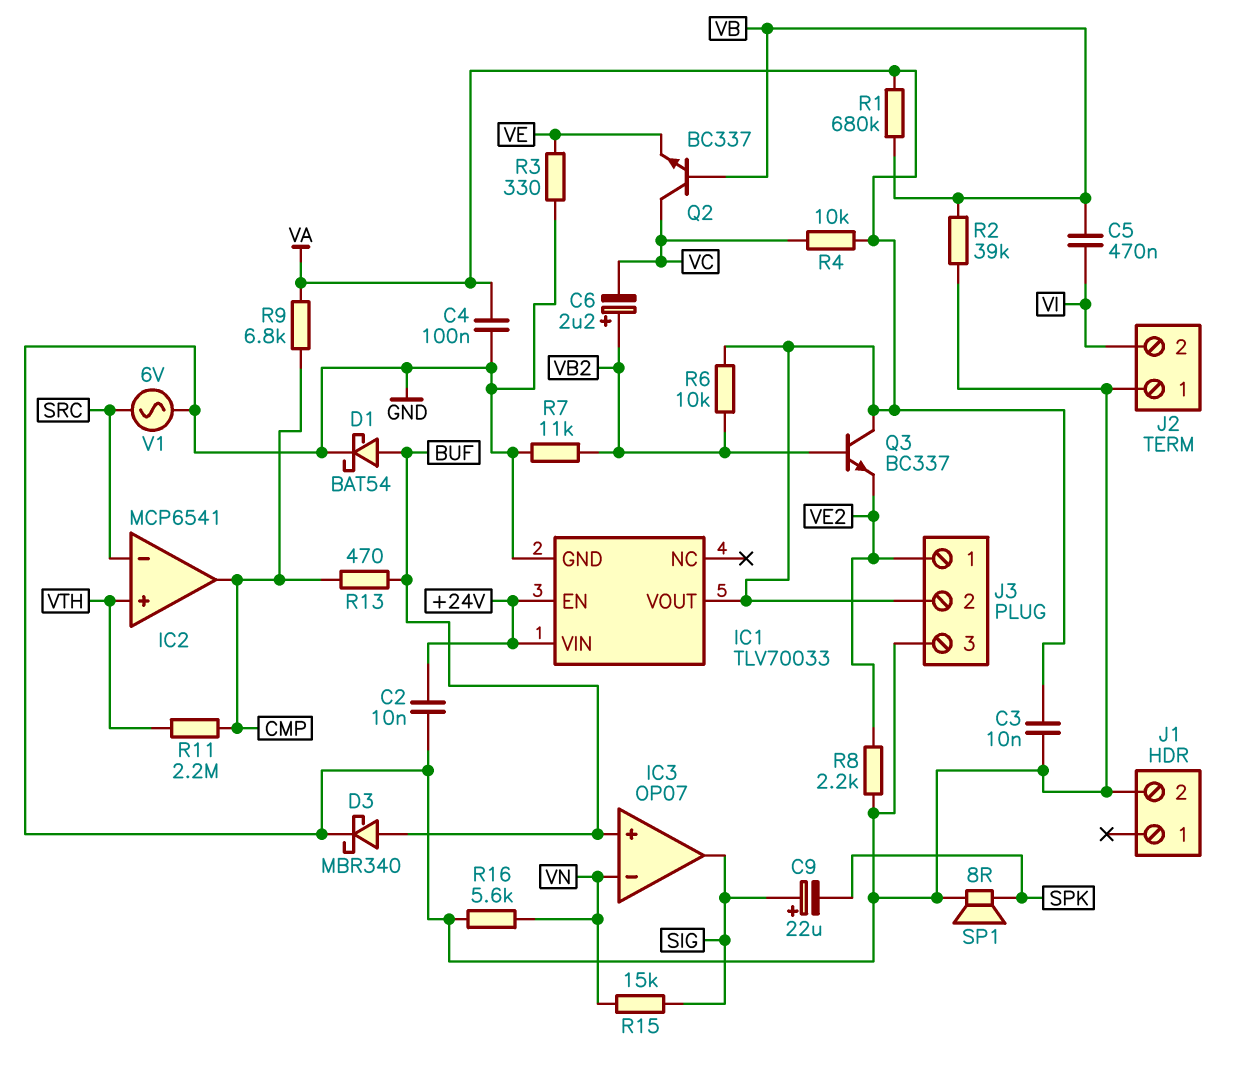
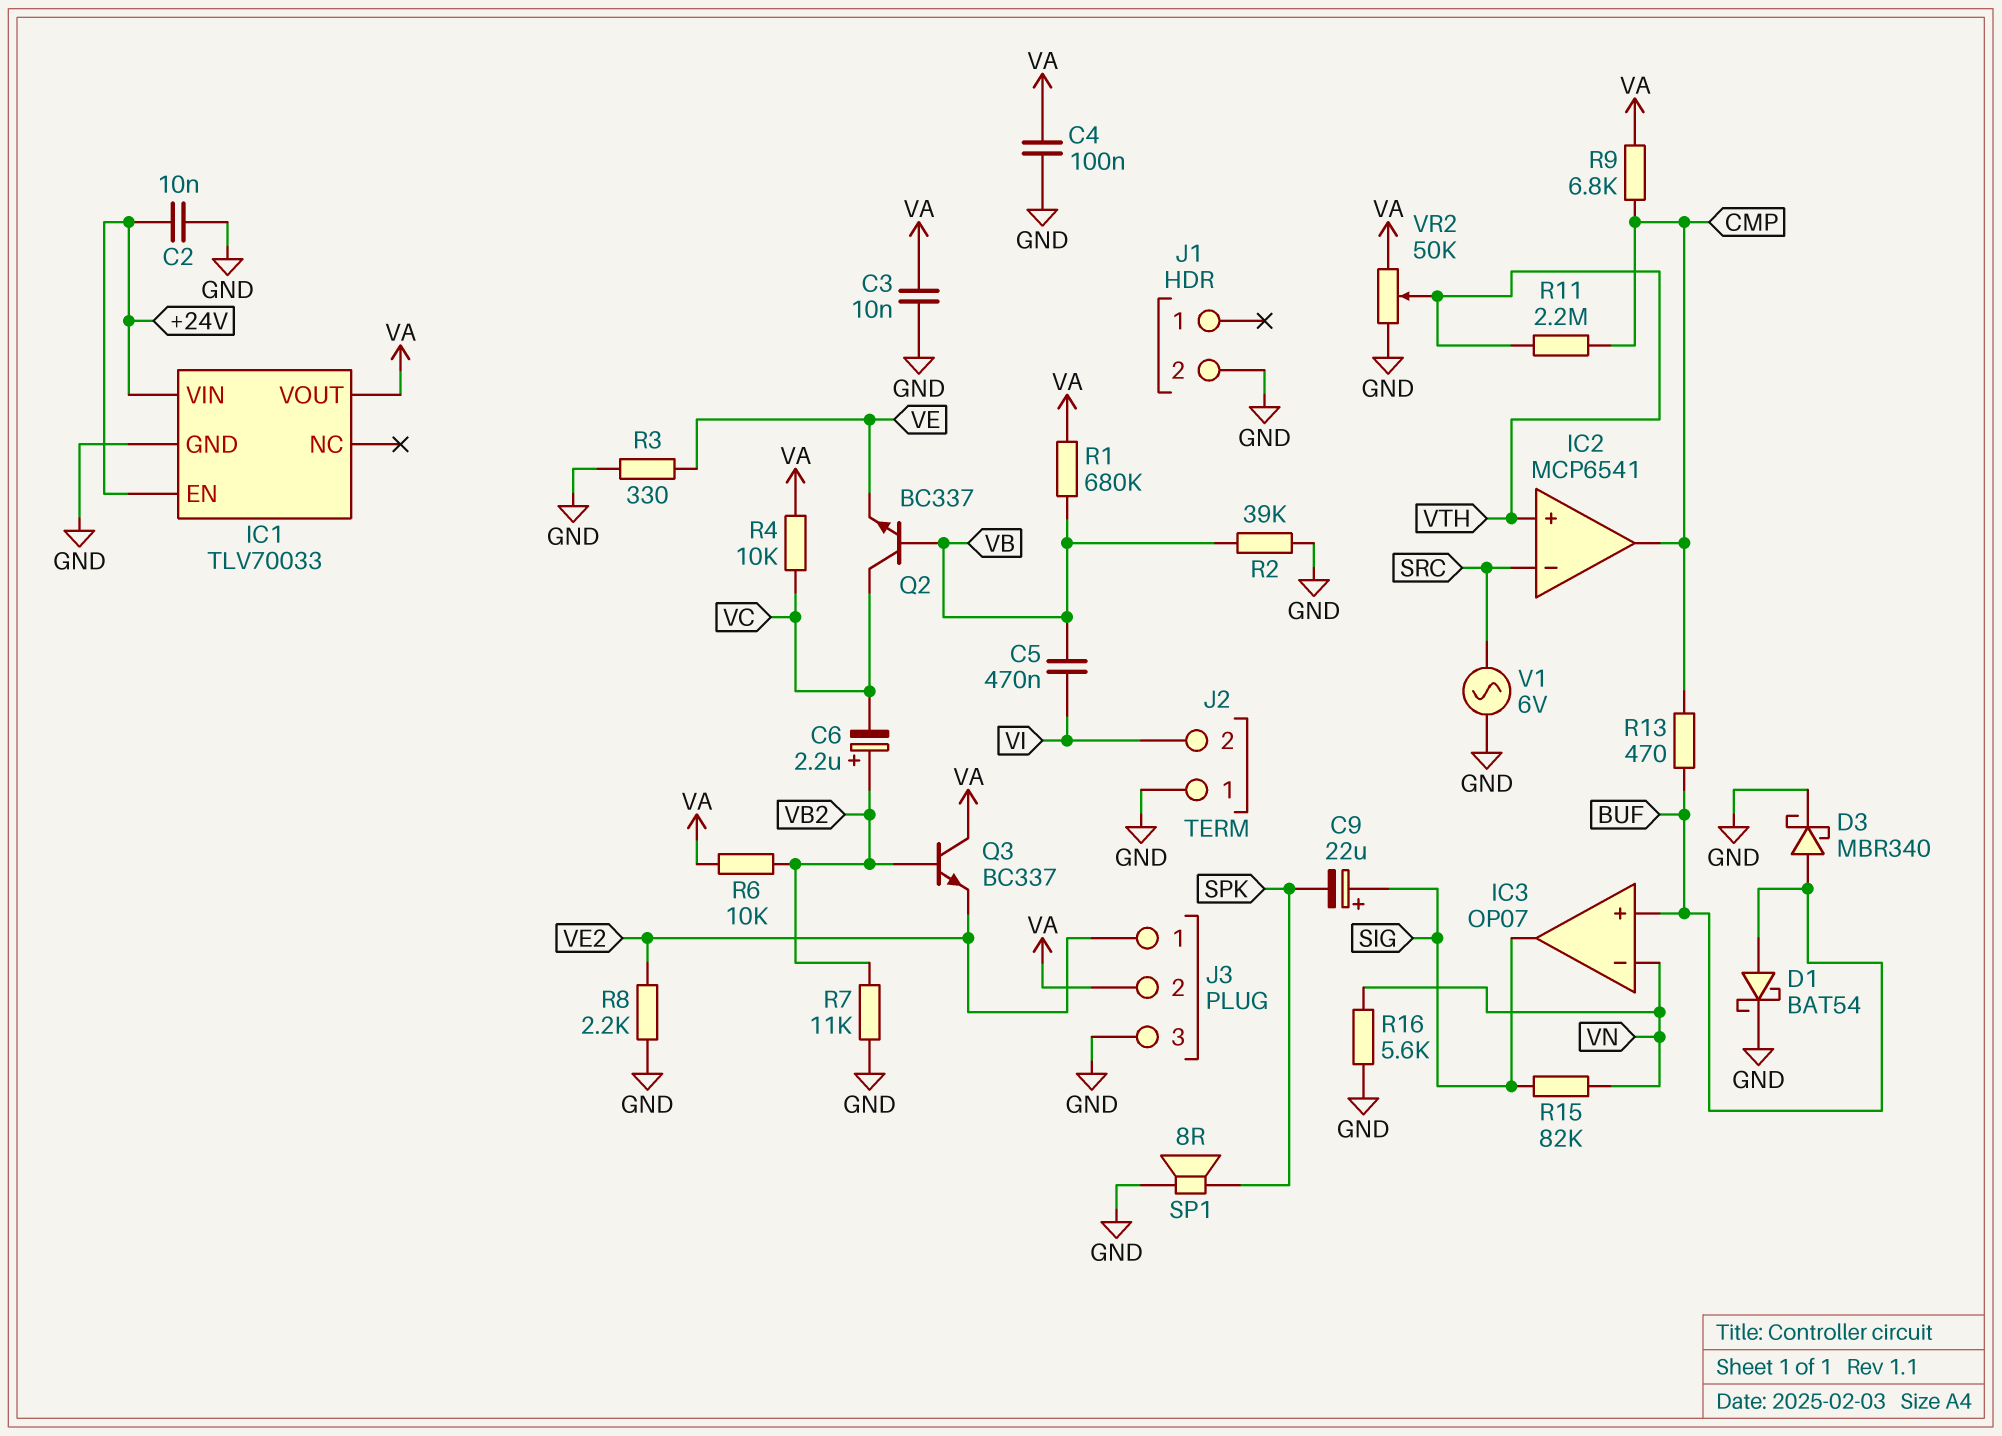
R15: 15k (SIG, VN) -> 82k (SIG, VN)
VR2: none -> 50k (GND, VA, wiper VTH)

